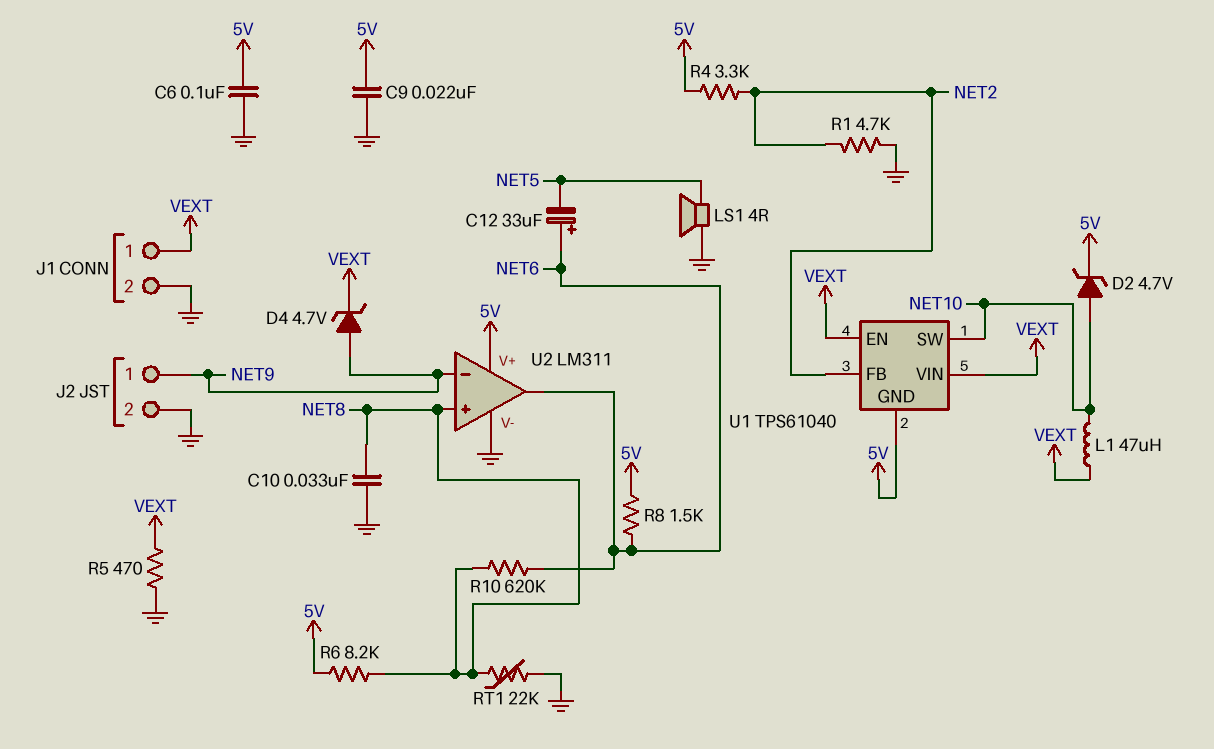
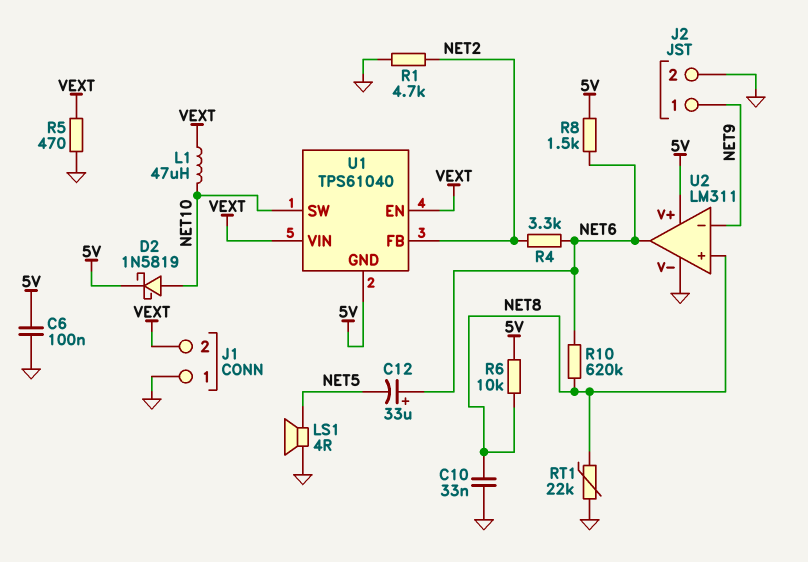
C9: 22nF (5V, GND) -> none
D2: zener 4.7V (A NET10, K 5V) -> schottky 1N5819 (A NET10, K 5V)
D4: zener 4.7V (A NET9, K VEXT) -> none
J1 pin 1: VEXT -> GND
J1 pin 2: GND -> VEXT
R4: 3.3k (5V, NET2) -> 3.3k (NET2, NET6)
R6: 8.2k (5V, NET8) -> 10k (5V, NET8)

